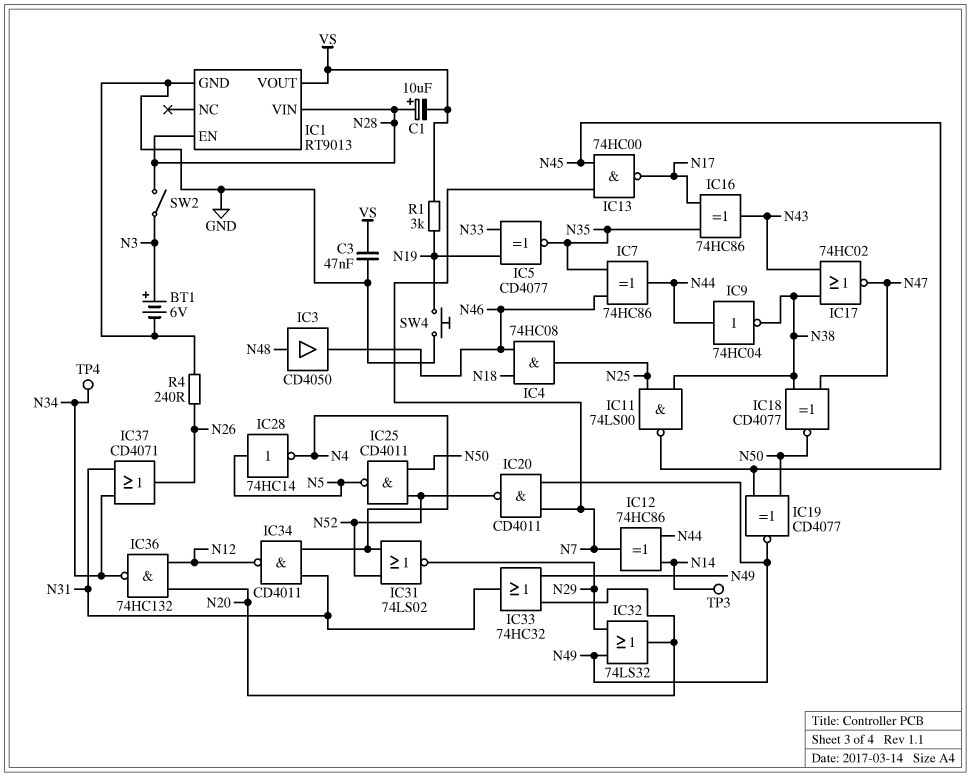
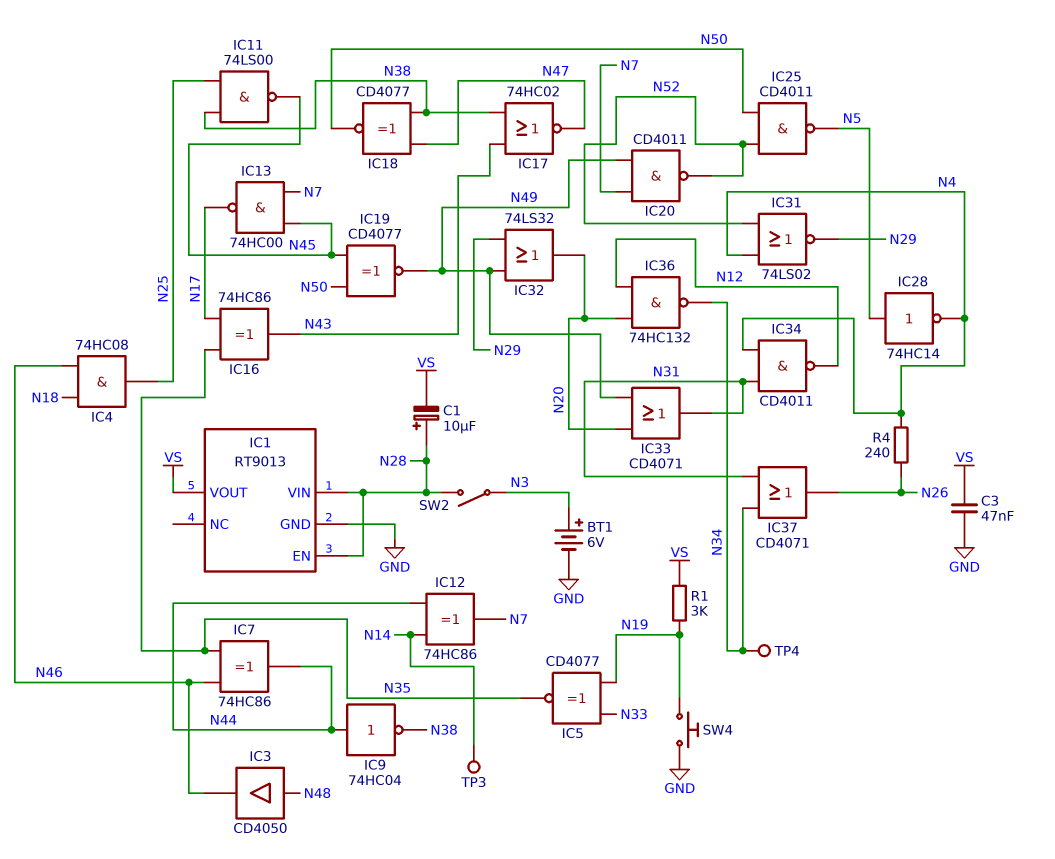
IC33: OR 74HC32 (in N20, in N49, out N31) -> OR CD4071 (in N20, in N49, out N31)
R4: 240 (GND, N26) -> 240 (N4, N26)

